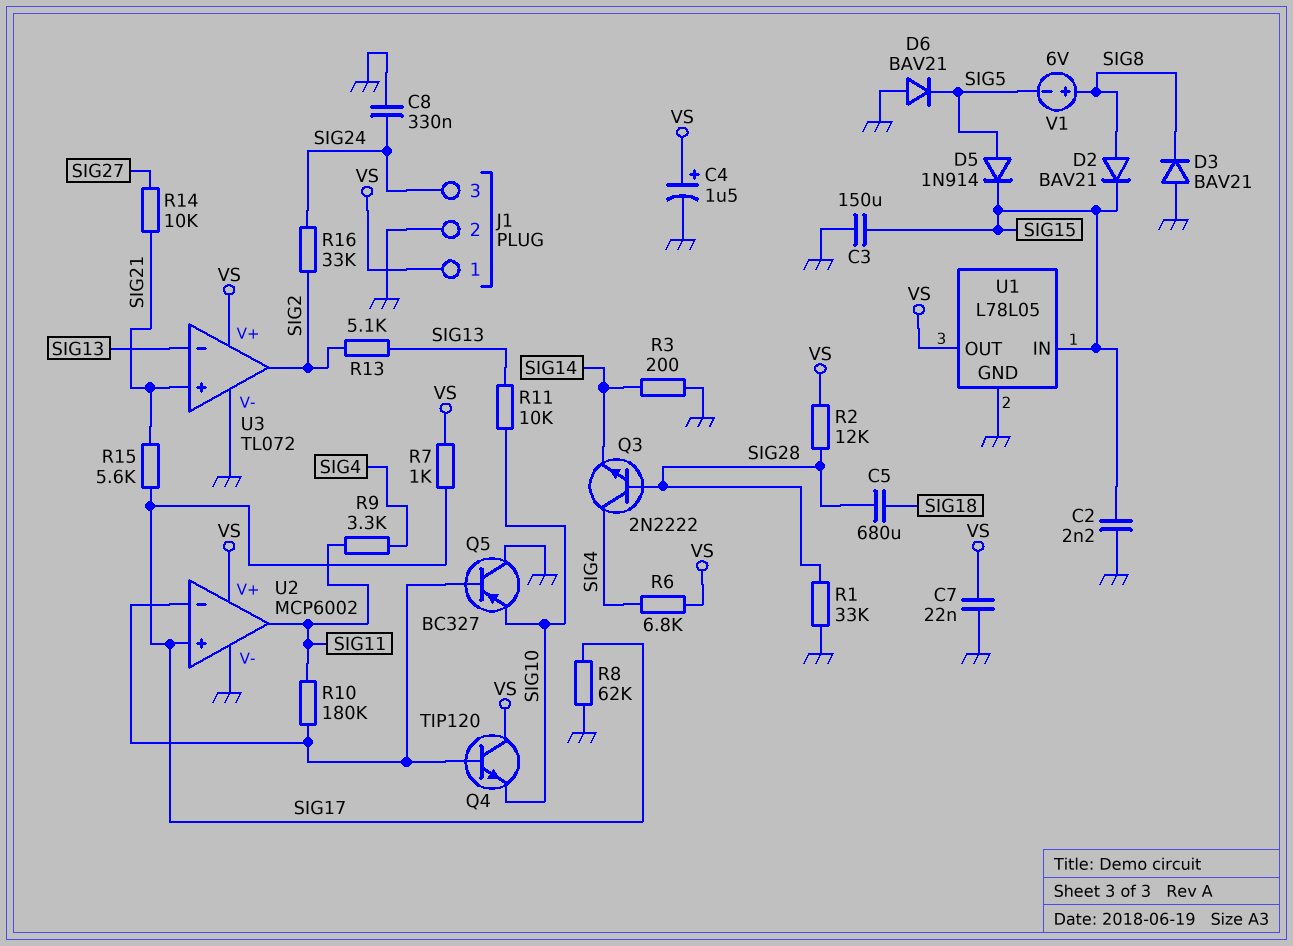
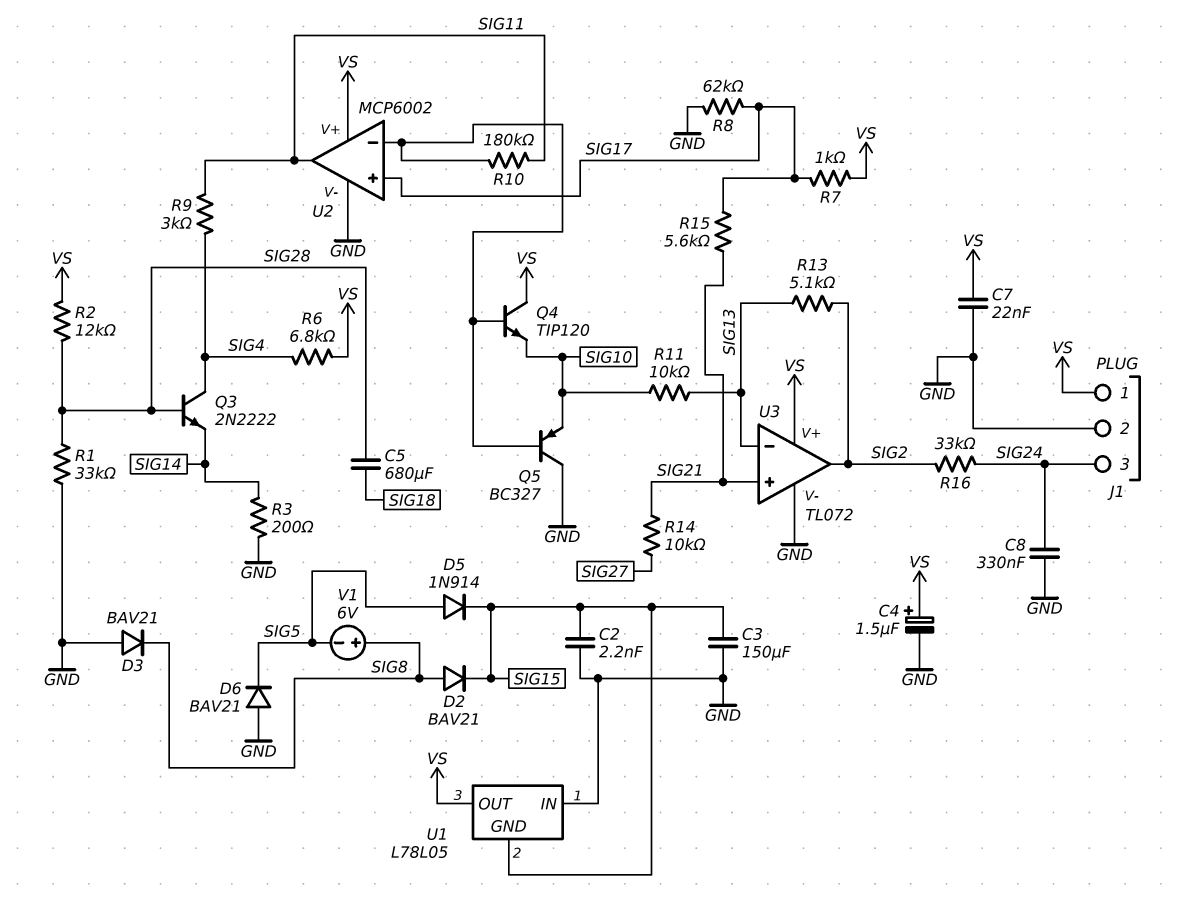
R9: 3.3k (SIG4, SIG11) -> 3k (SIG4, SIG11)
U1 pin GND: GND -> SIG15
U1 pin IN: SIG15 -> GND

